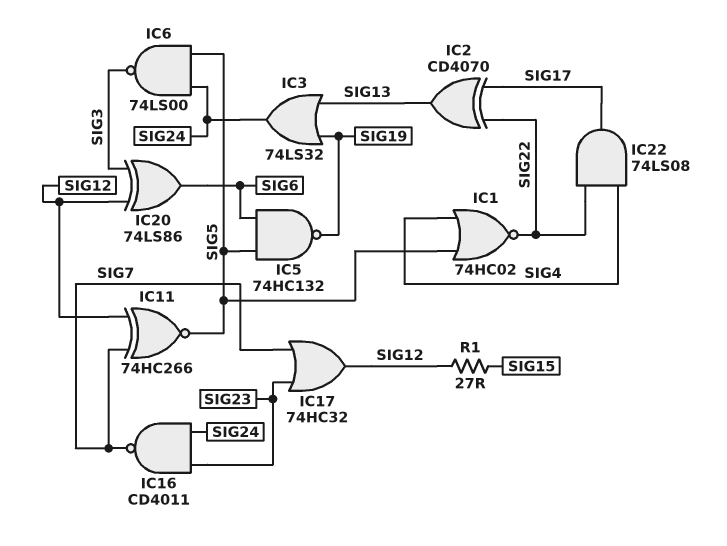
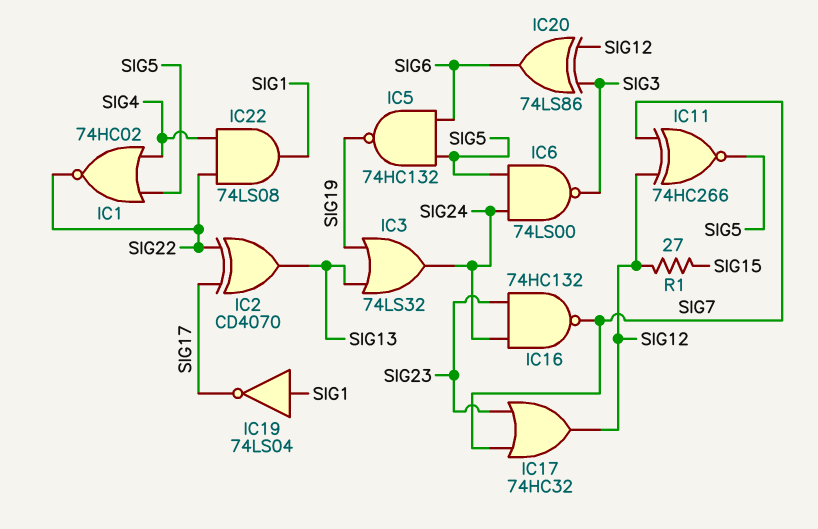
IC16: NAND CD4011 (in SIG23, in SIG24, out SIG7) -> NAND 74HC132 (in SIG23, in SIG24, out SIG7)
IC19: none -> NOT 74LS04 (in SIG1, out SIG17)
IC22: AND 74LS08 (in SIG4, in SIG22, out SIG17) -> AND 74LS08 (in SIG4, in SIG22, out SIG1)

